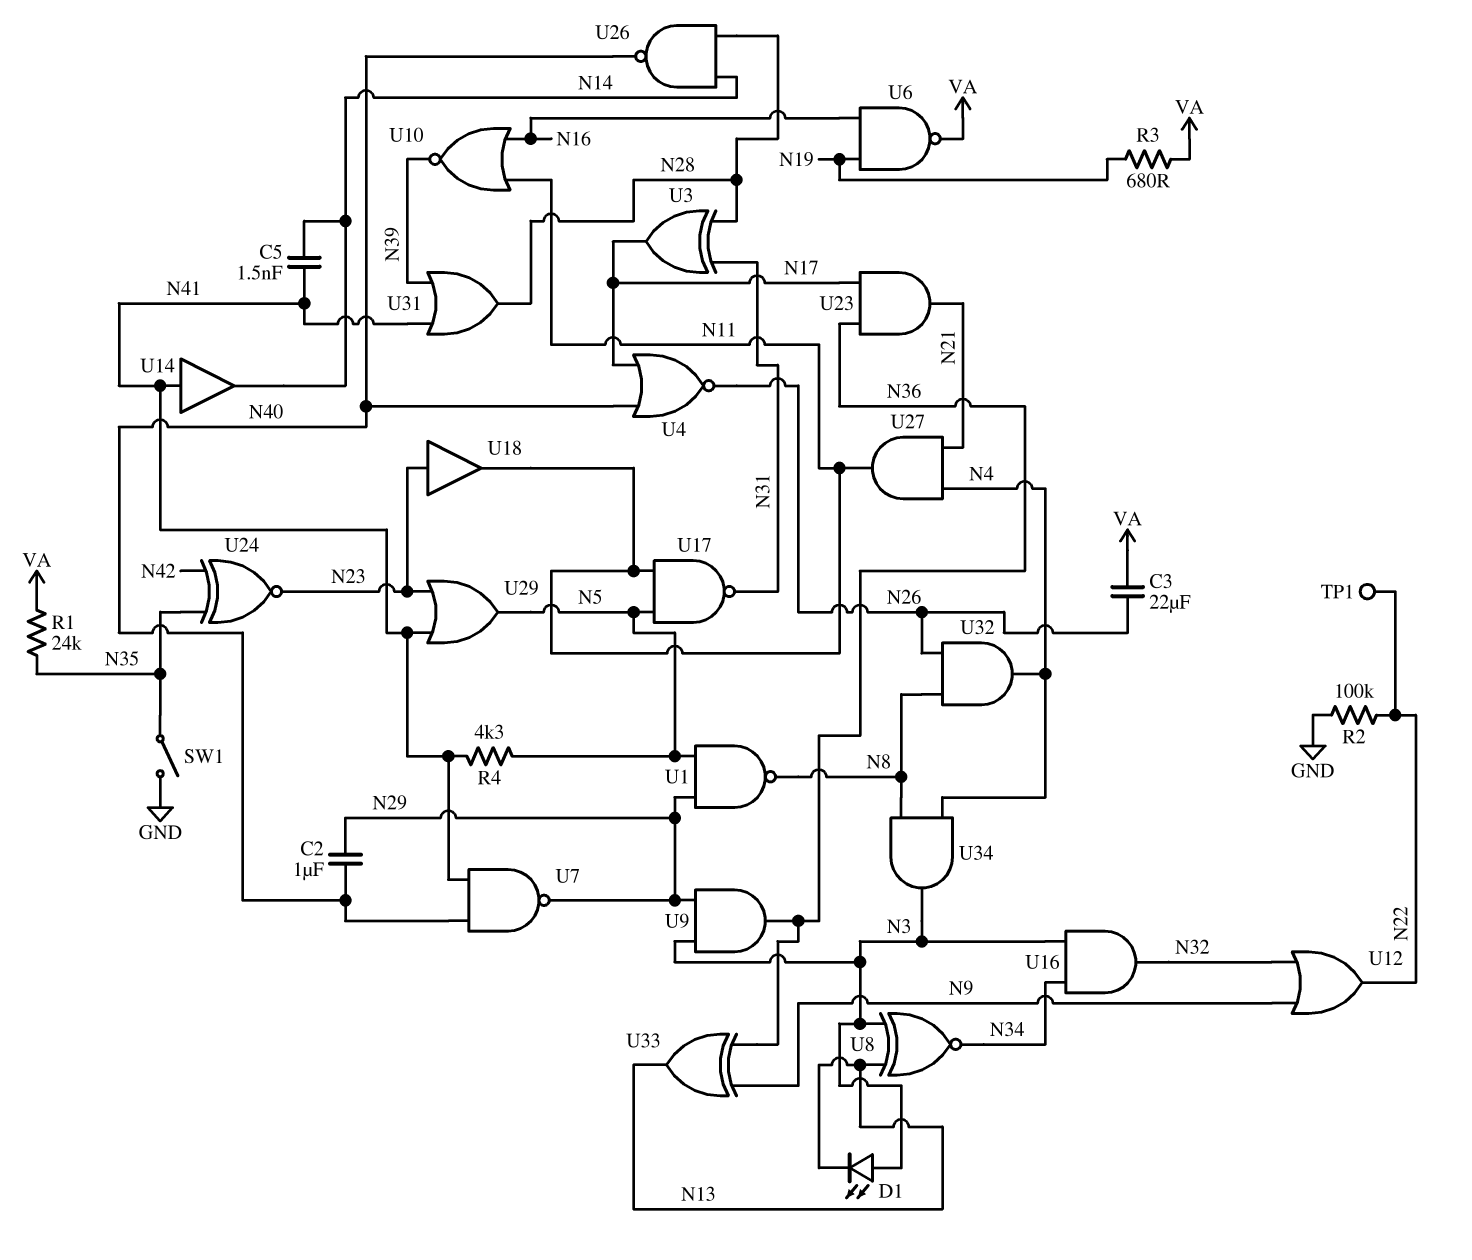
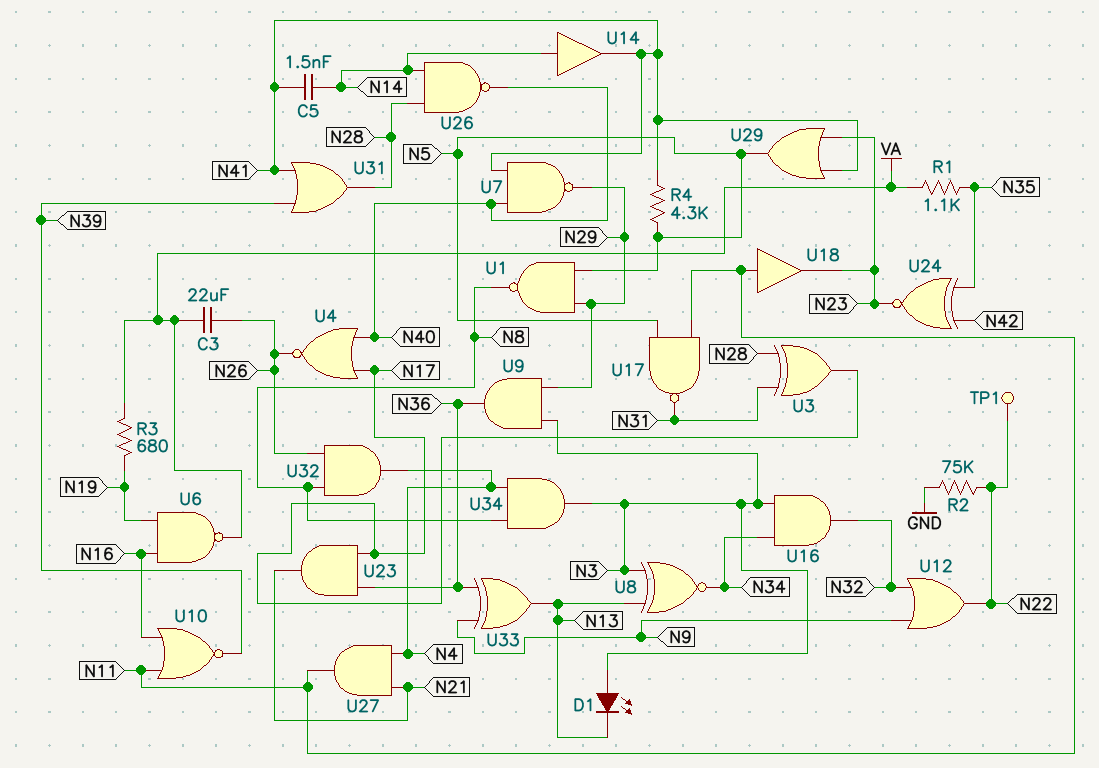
C2: 1uF (N29, N40) -> none
R1: 24k (N35, VA) -> 1.1k (N35, VA)
R2: 100k (GND, N22) -> 75k (GND, N22)
SW1: switch (GND, N35) -> none
U14: buffer (in N41, out N14) -> buffer (in N14, out N41)
U18: buffer (in N23, out N11) -> buffer (in N11, out N23)

